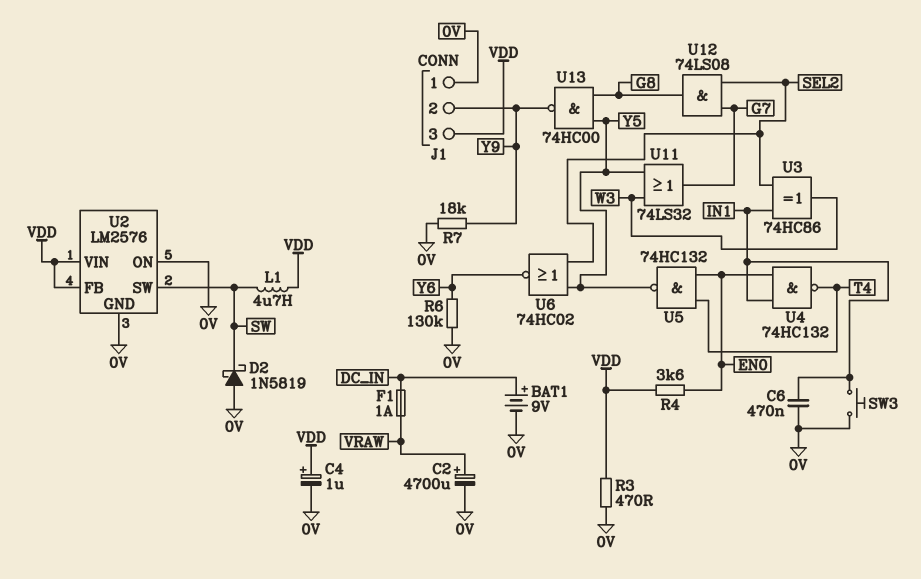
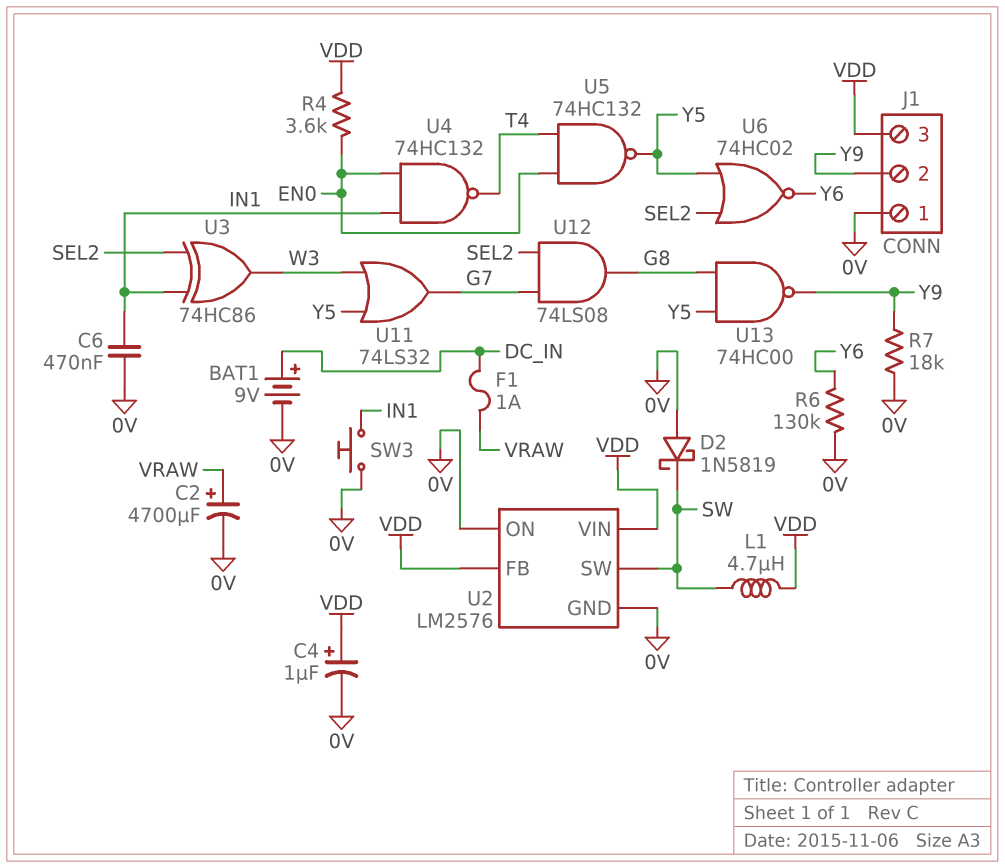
R3: 470 (0V, VDD) -> none

